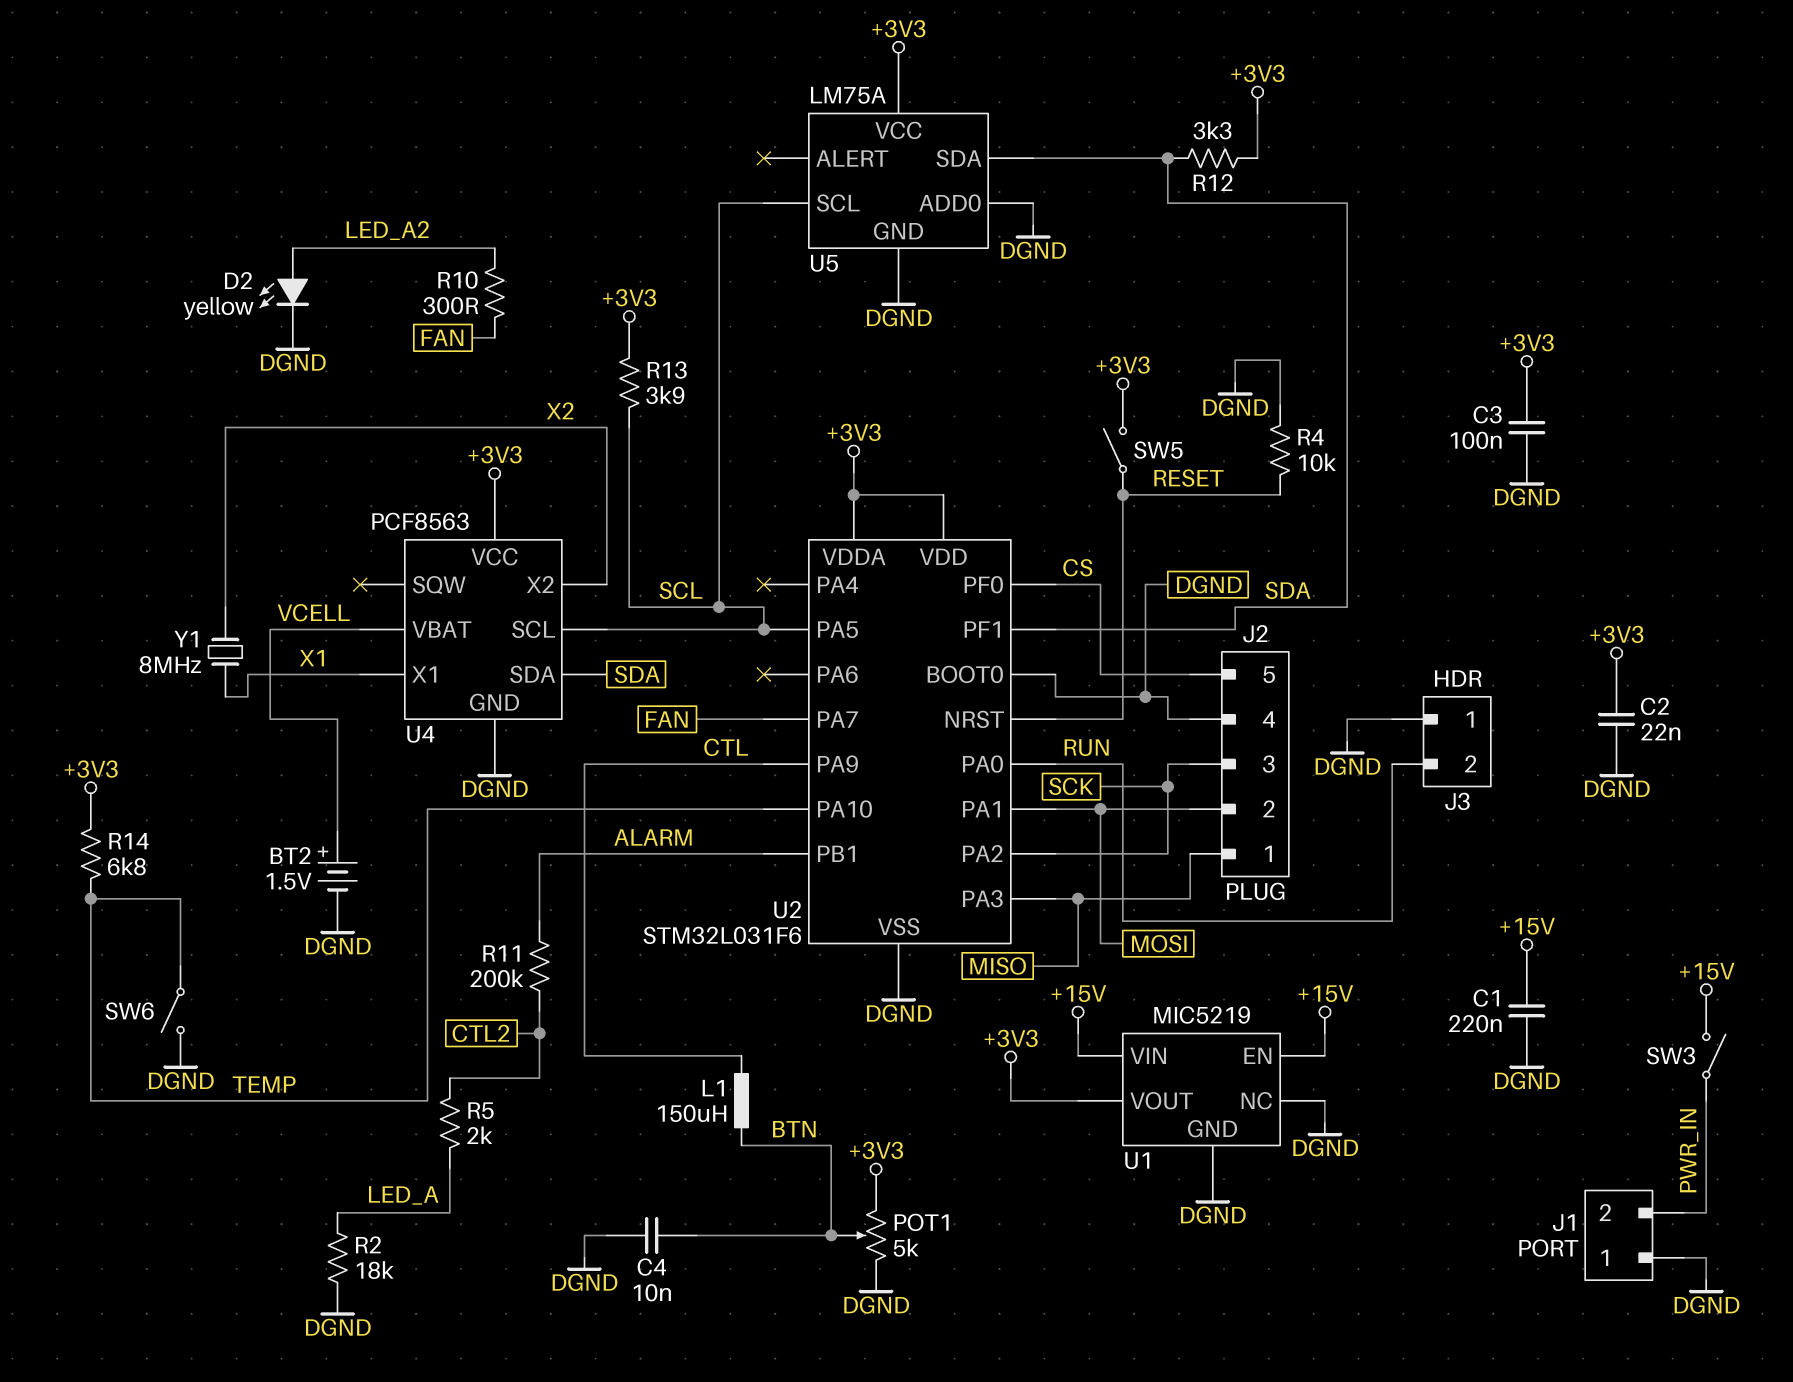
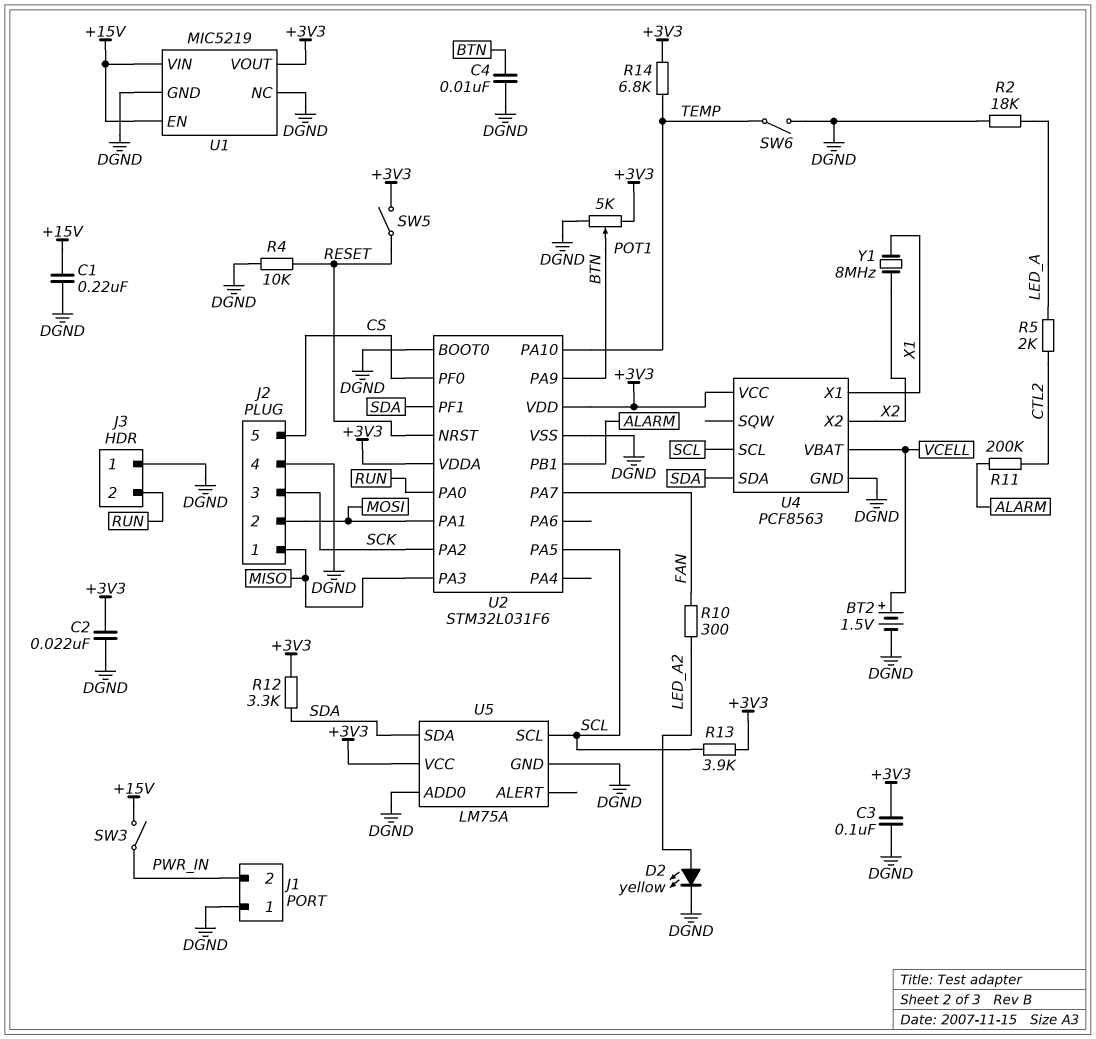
L1: 150uH (BTN, CTL) -> none
U2 pin PA9: CTL -> BTN

